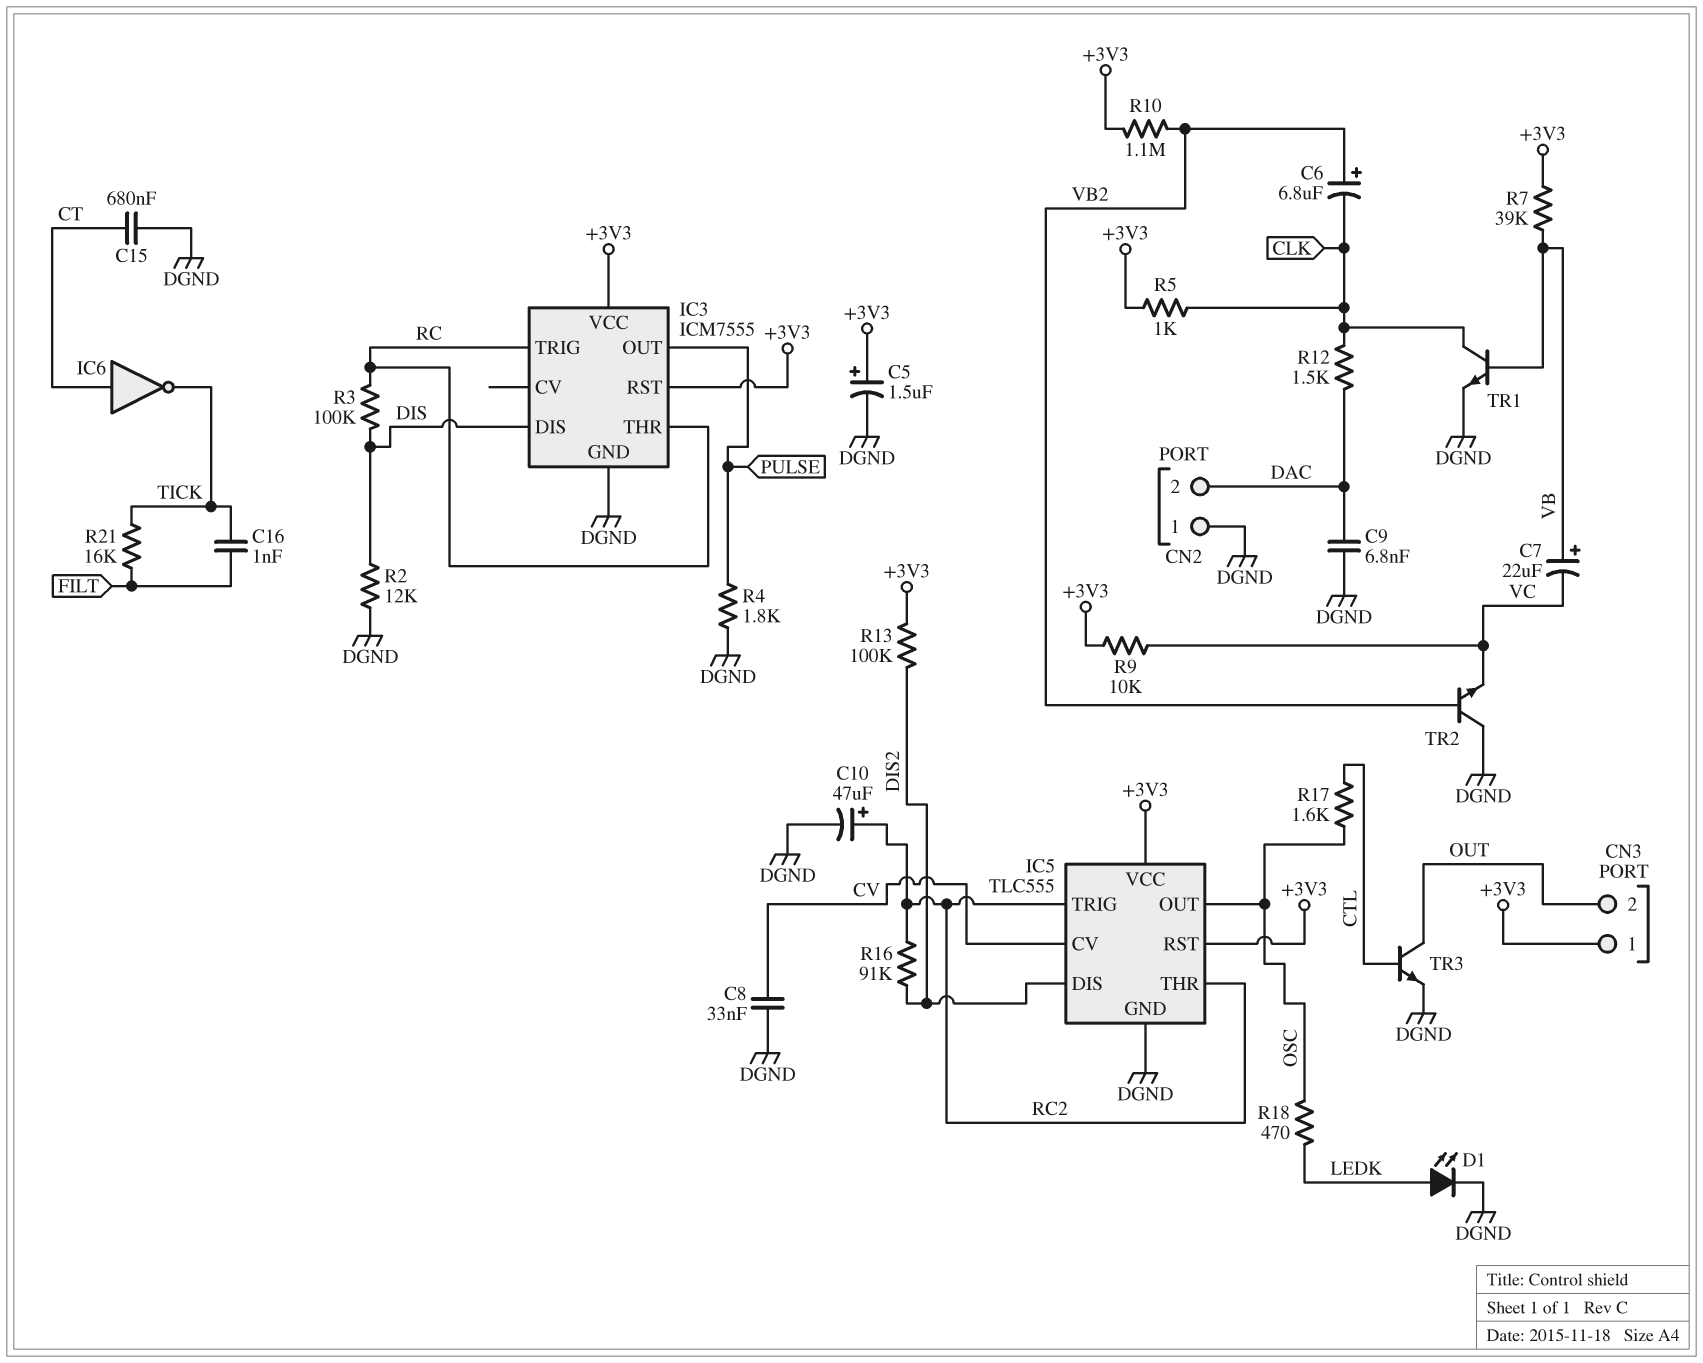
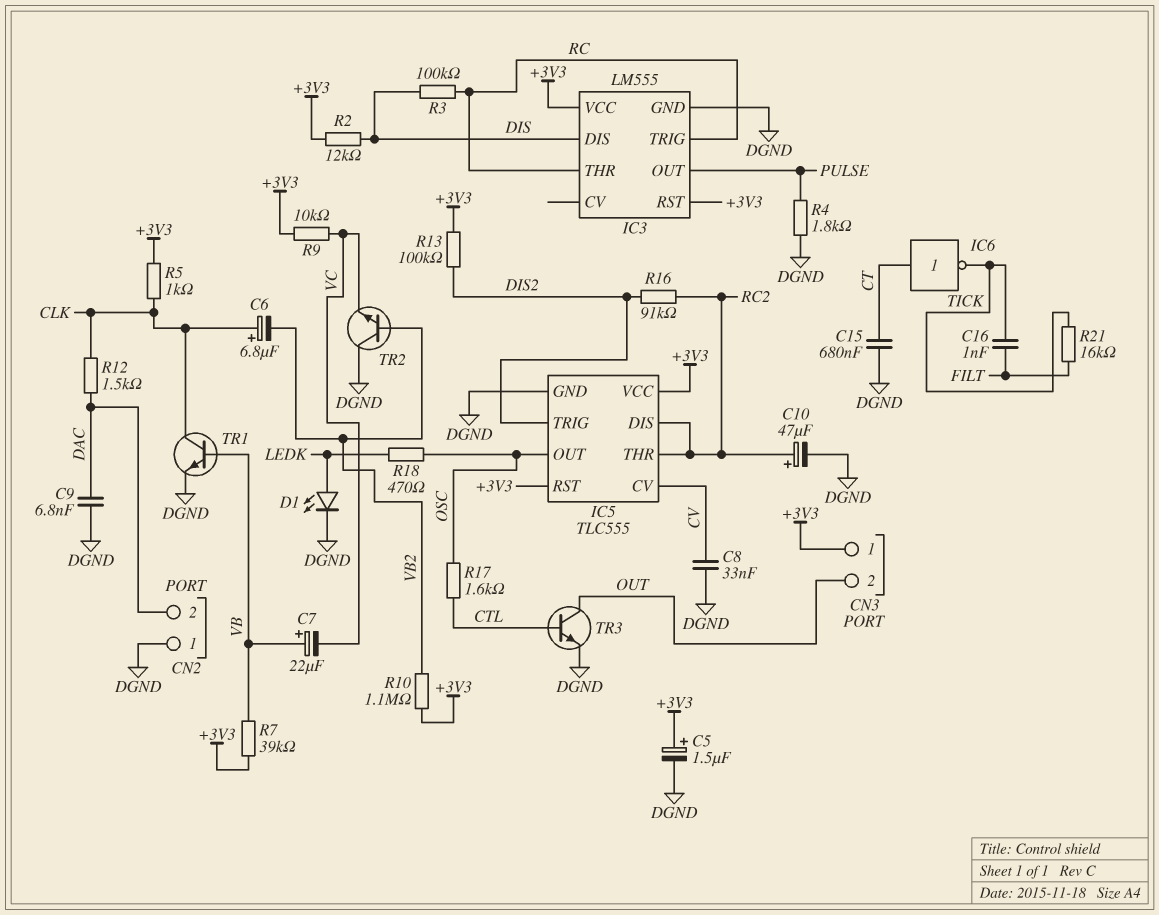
C6: 6.8uF (plus VB2, minus CLK) -> 6.8uF (plus CLK, minus VB2)
IC3: ICM7555 -> LM555
IC5 pin DIS: DIS2 -> RC2
IC5 pin TRIG: RC2 -> DIS2
R2: 12k (DGND, DIS) -> 12k (+3V3, DIS)

